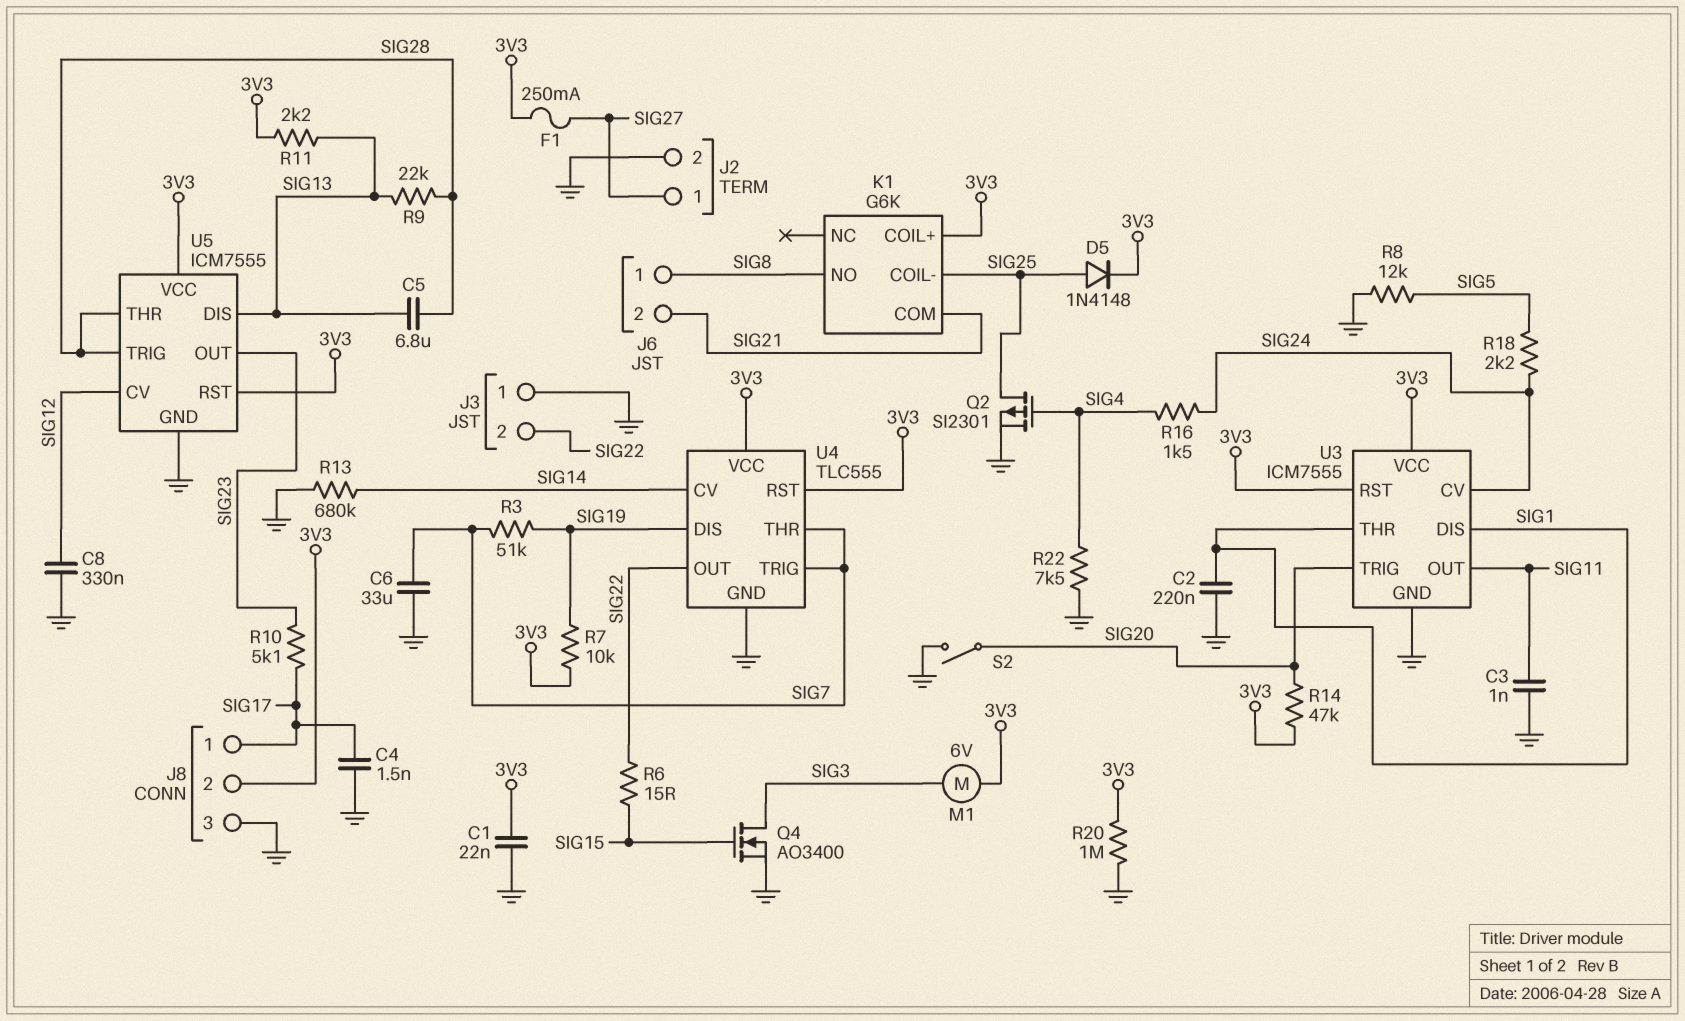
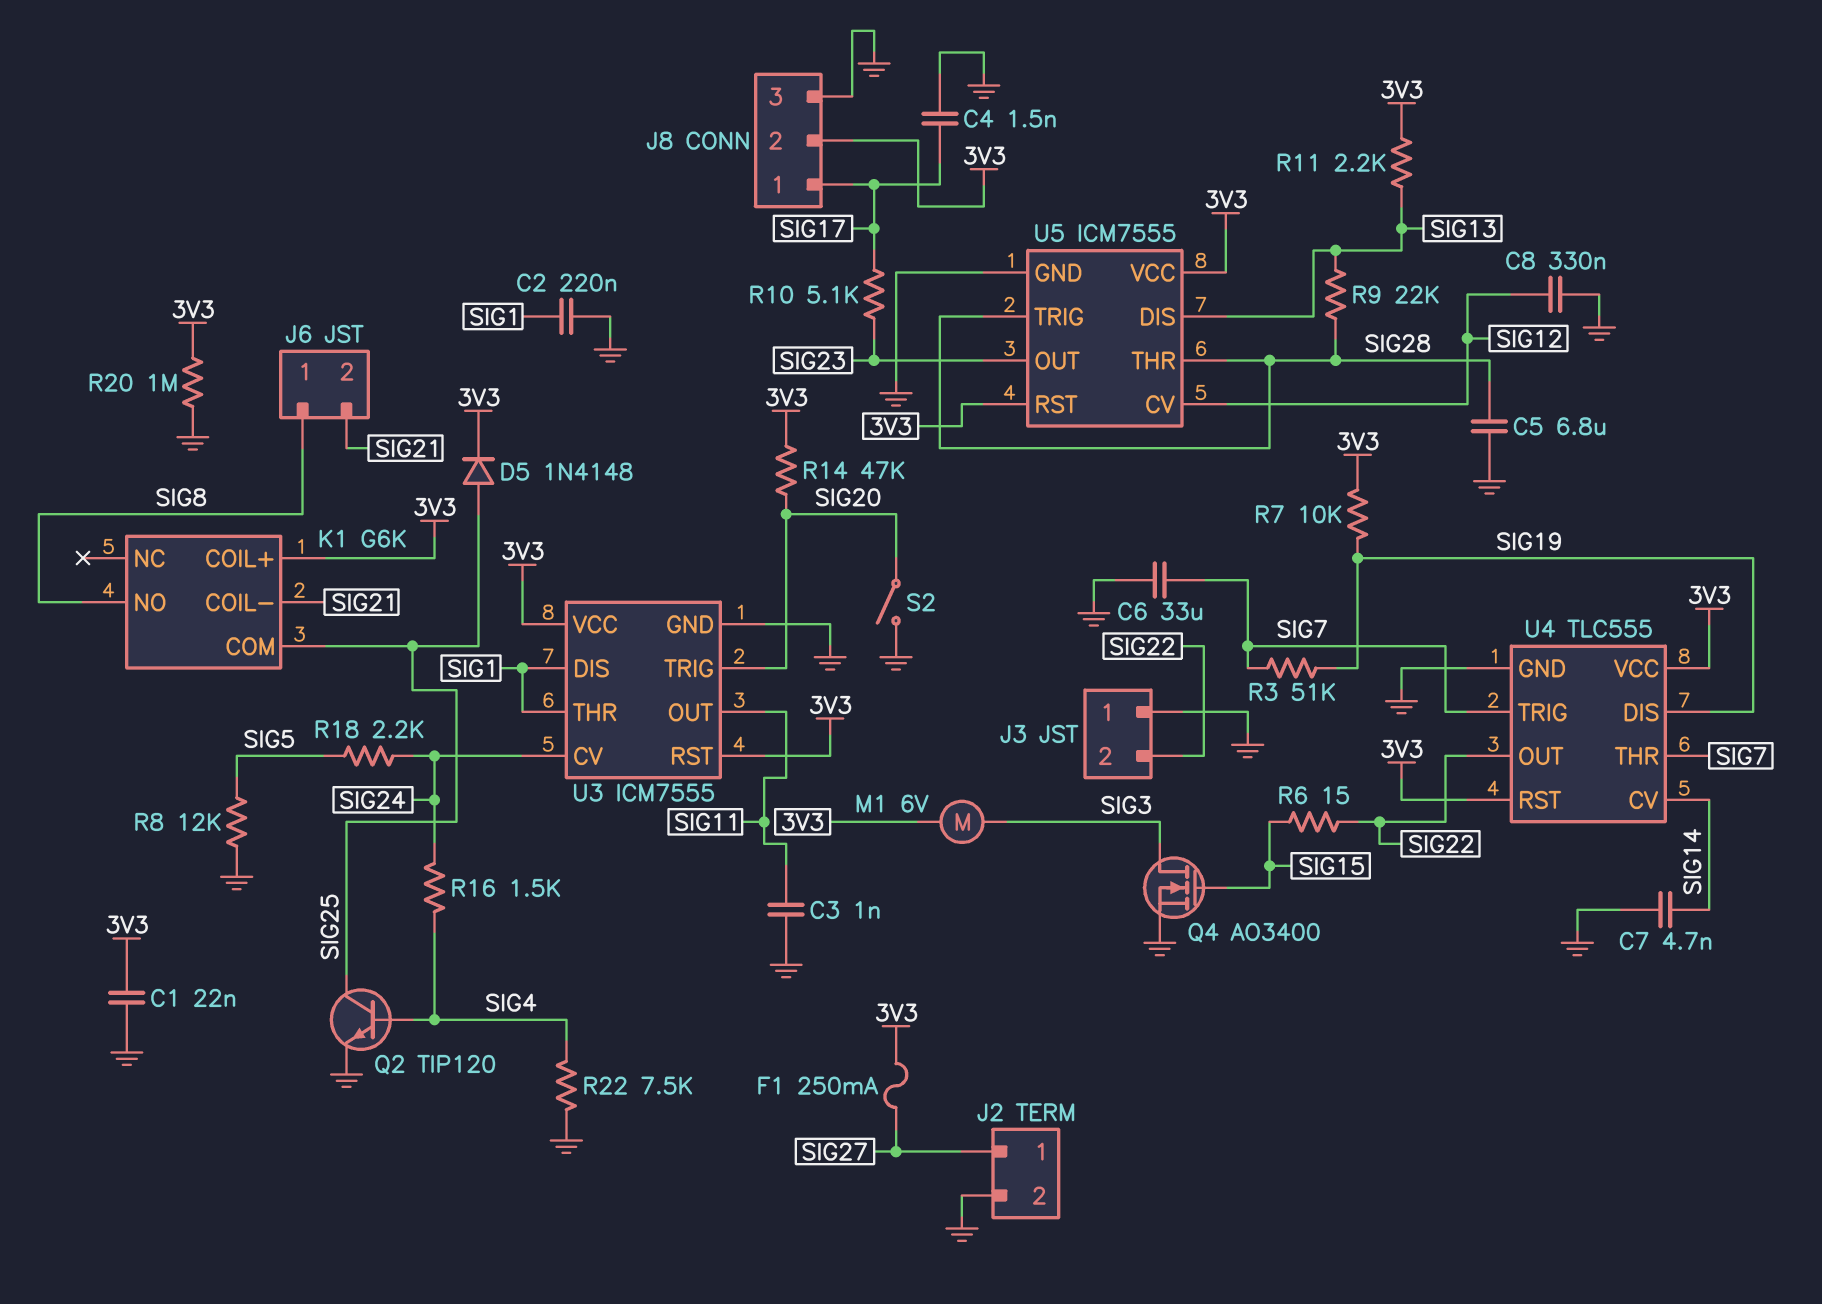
C5: 6.8uF (SIG13, SIG28) -> 6.8uF (GND, SIG28)
C7: none -> 4.7nF (GND, SIG14)
K1 pin COIL-: SIG25 -> SIG21
K1 pin COM: SIG21 -> SIG25
Q2: PMOS SI2301 (G SIG4, D SIG25, S GND) -> NPN TIP120 (B SIG4, C SIG25, E GND)
R13: 680k (GND, SIG14) -> none

